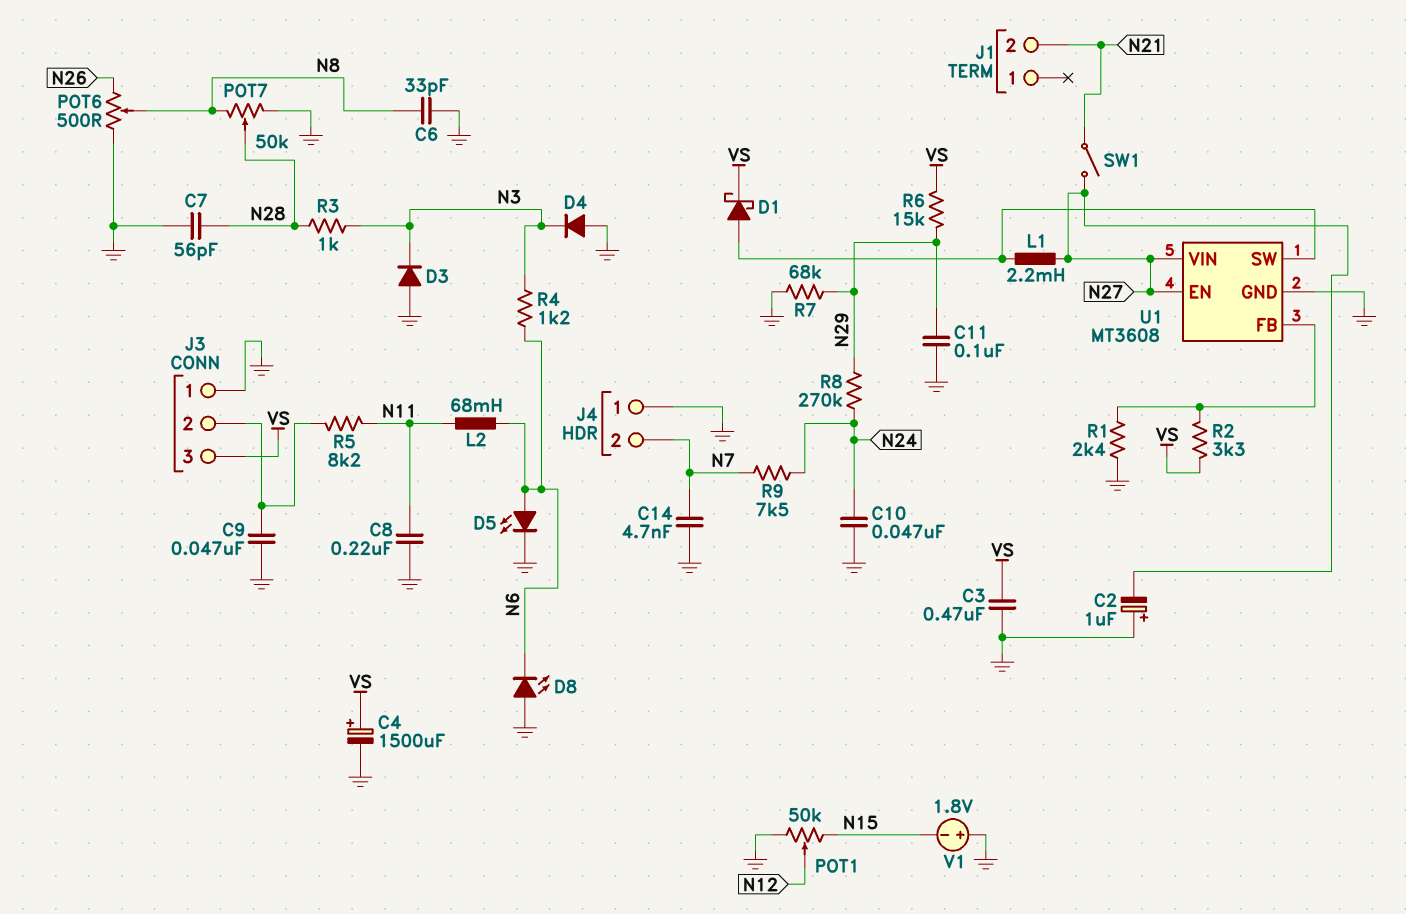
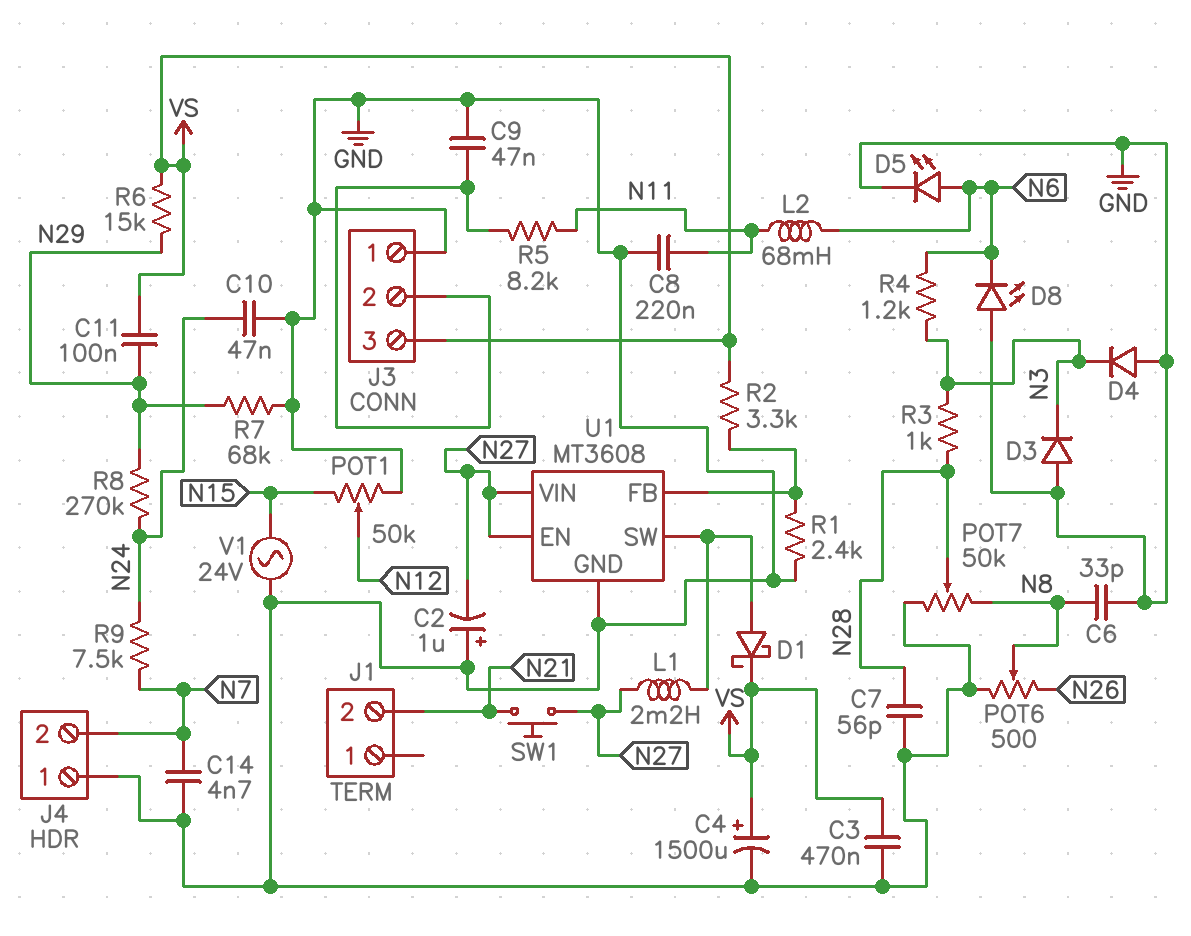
C11: 100nF (GND, N29) -> 100nF (N29, VS)
SW1: switch (N21, N27) -> button (N21, N27)
V1: 1.8V (plus GND, minus N15) -> AC 24V (GND, N15)

